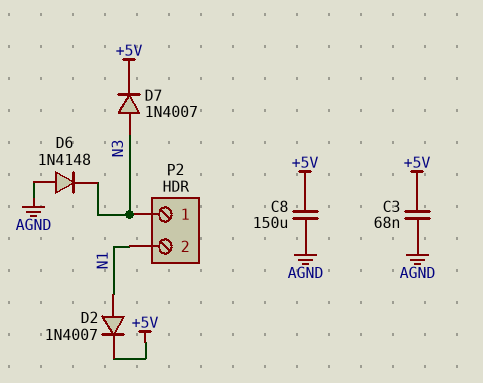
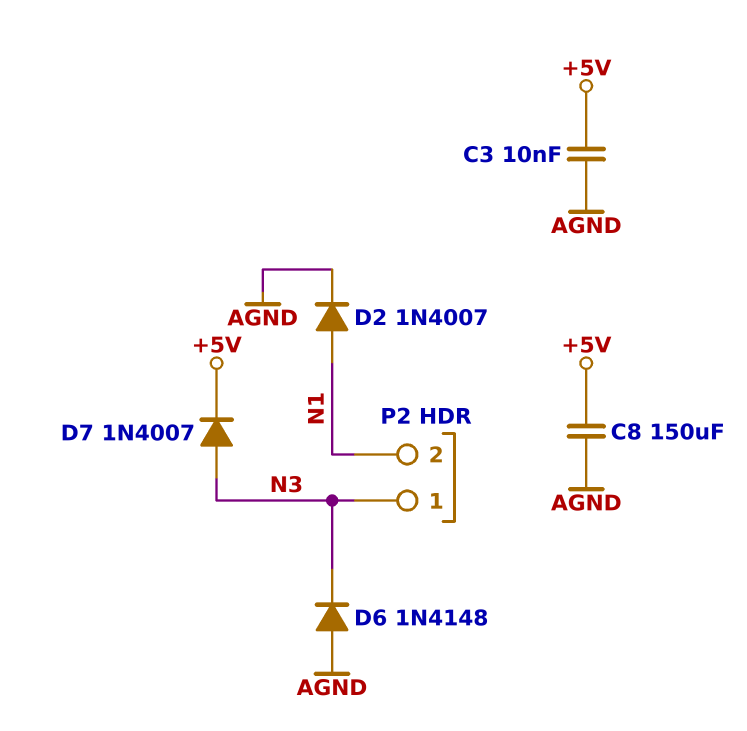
C3: 68nF (+5V, AGND) -> 10nF (+5V, AGND)
D2: diode 1N4007 (A N1, K +5V) -> diode 1N4007 (A N1, K AGND)

